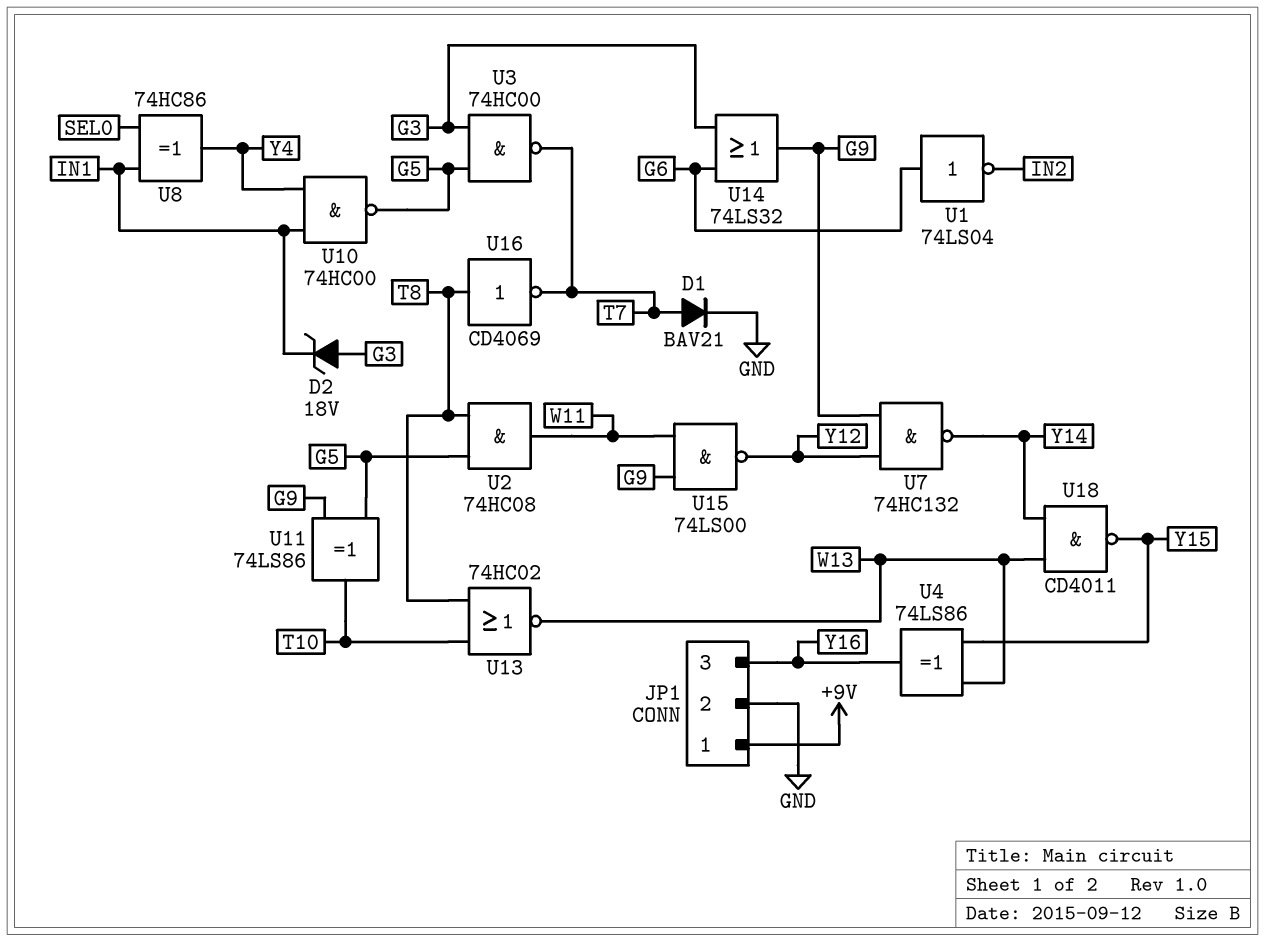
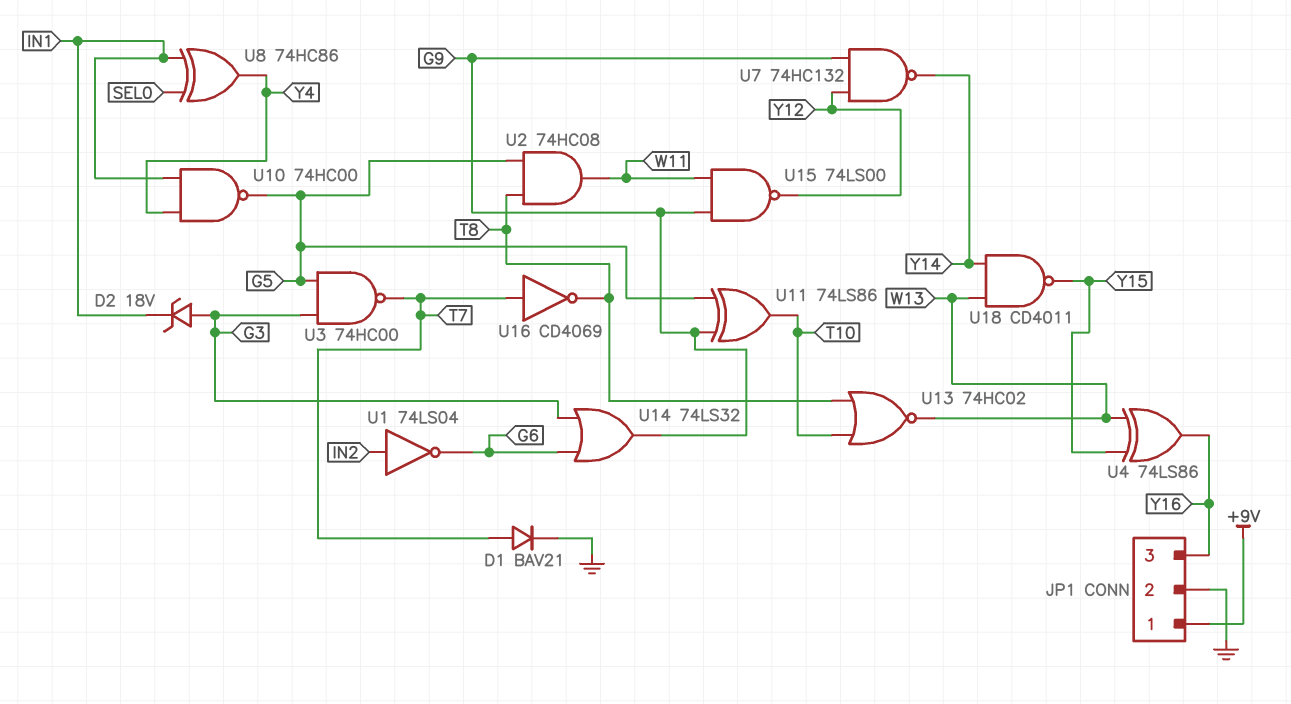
U1: NOT 74LS04 (in G6, out IN2) -> NOT 74LS04 (in IN2, out G6)
U16: NOT CD4069 (in T8, out T7) -> NOT CD4069 (in T7, out T8)

